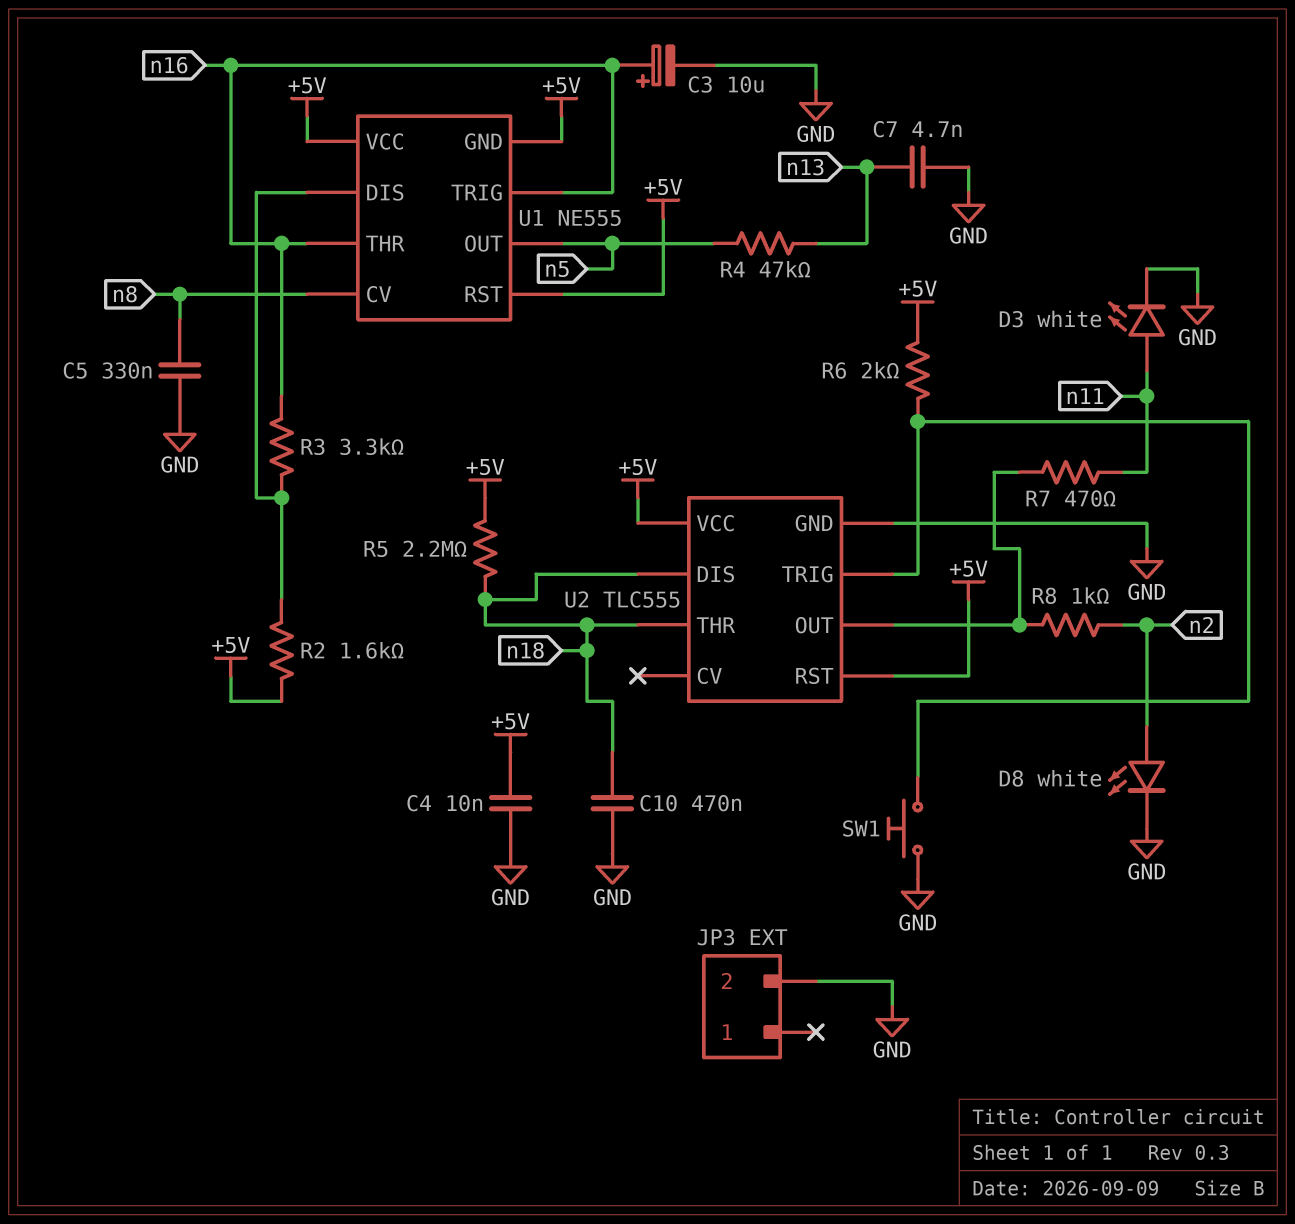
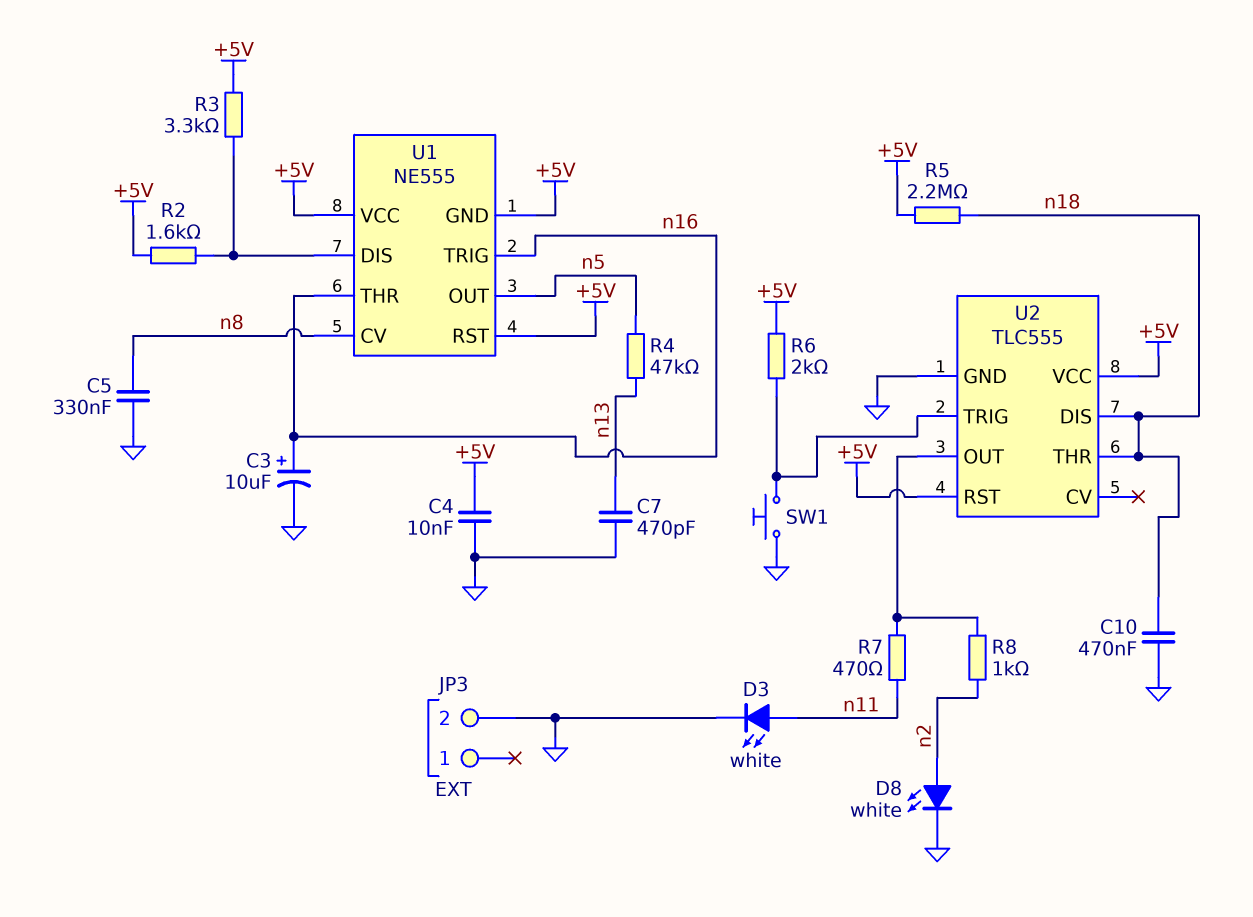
C7: 4.7nF (GND, n13) -> 470pF (GND, n13)
R3: 3.3k (U1/DIS, n16) -> 3.3k (+5V, U1/DIS)

